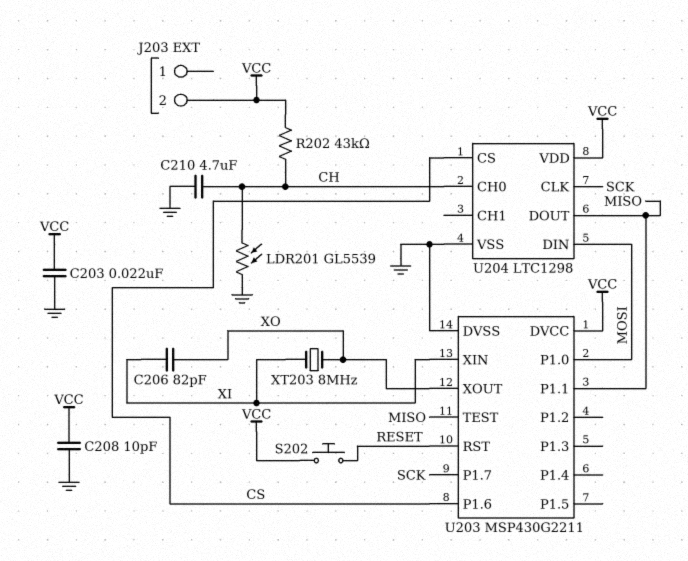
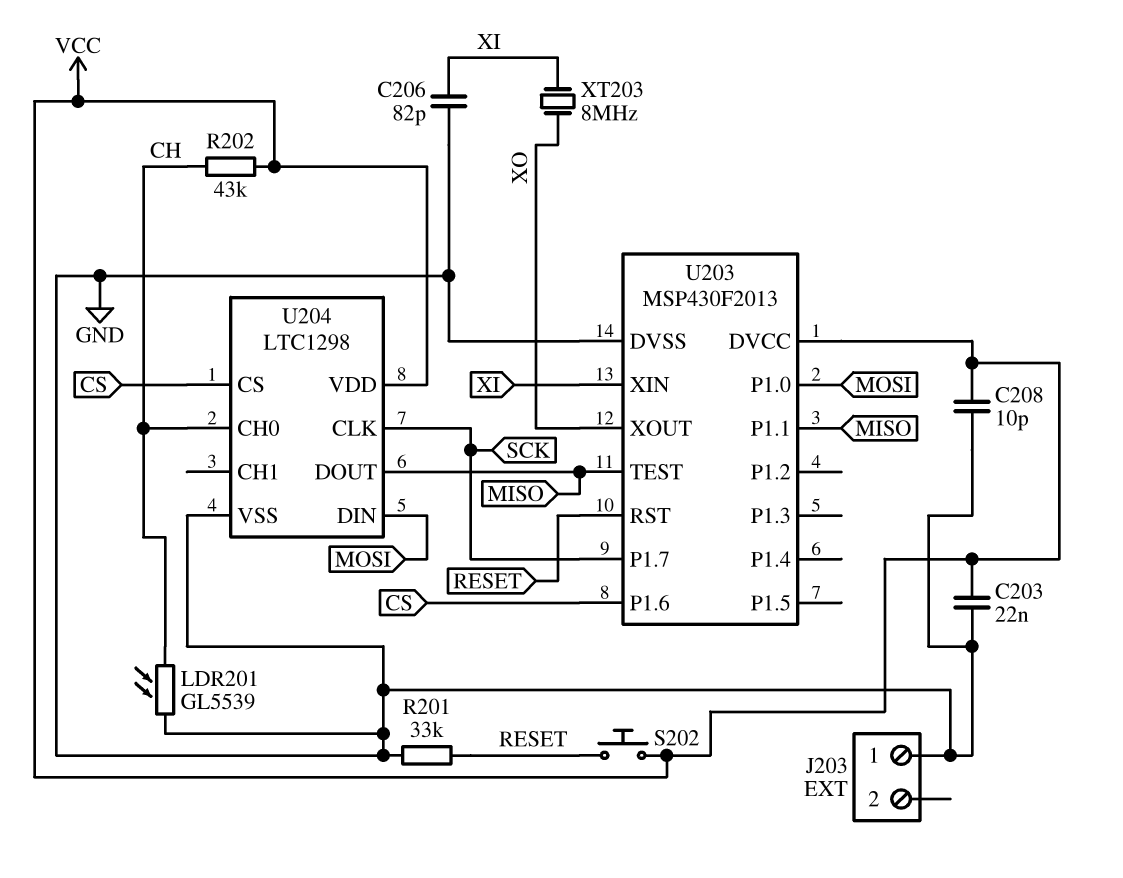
C206: 82pF (XI, XO) -> 82pF (GND, XI)
C210: 4.7uF (CH, GND) -> none
J203 pin 1: none -> GND
J203 pin 2: VCC -> none
R201: none -> 33k (GND, RESET)
U203: MSP430G2211 -> MSP430F2013

